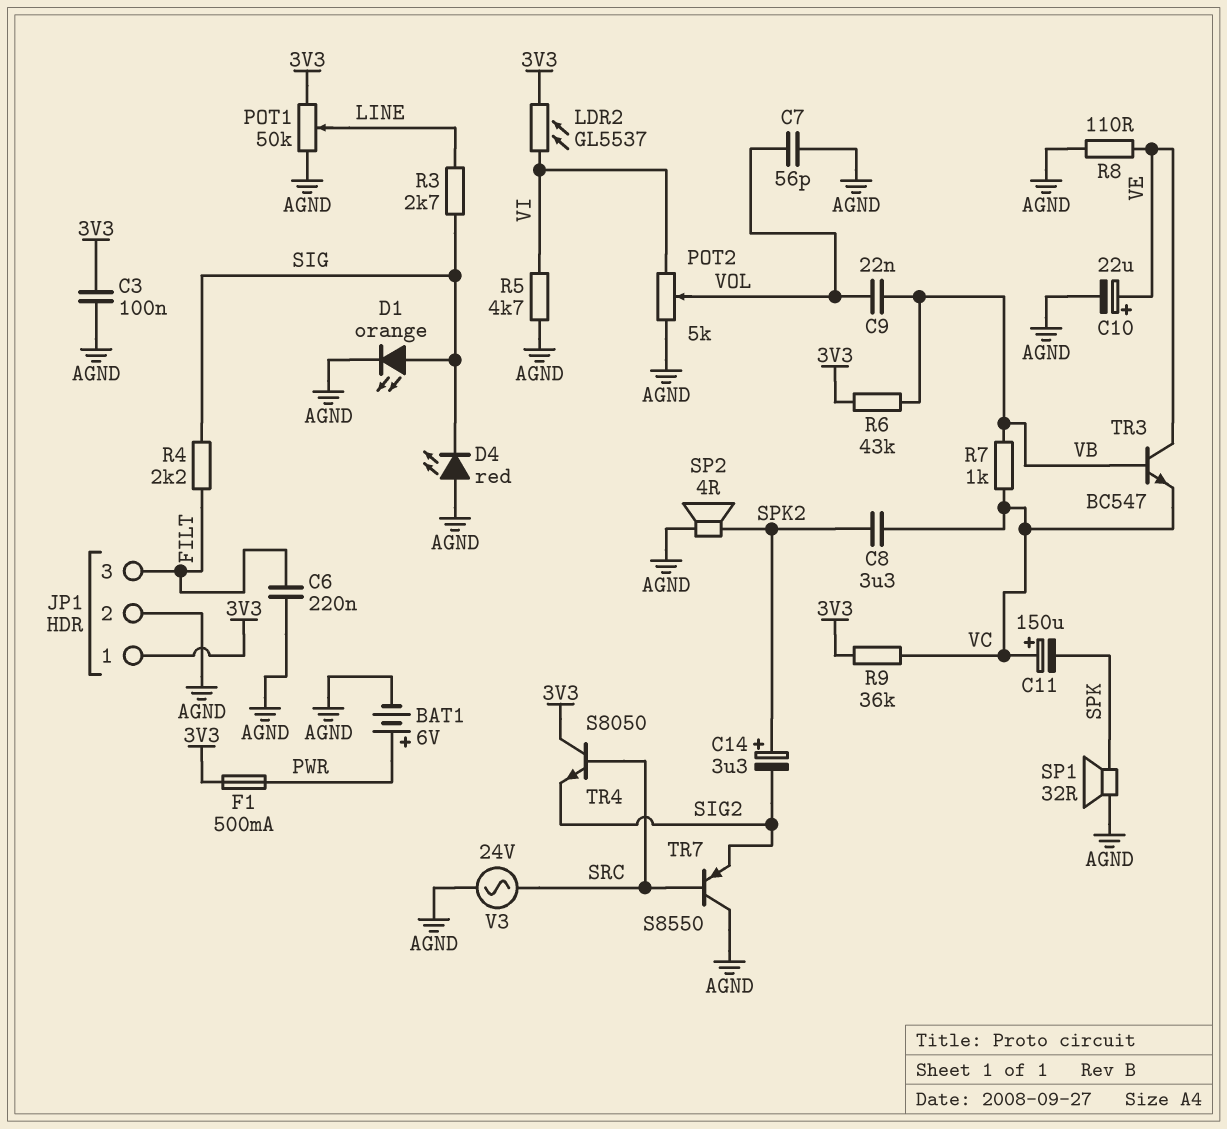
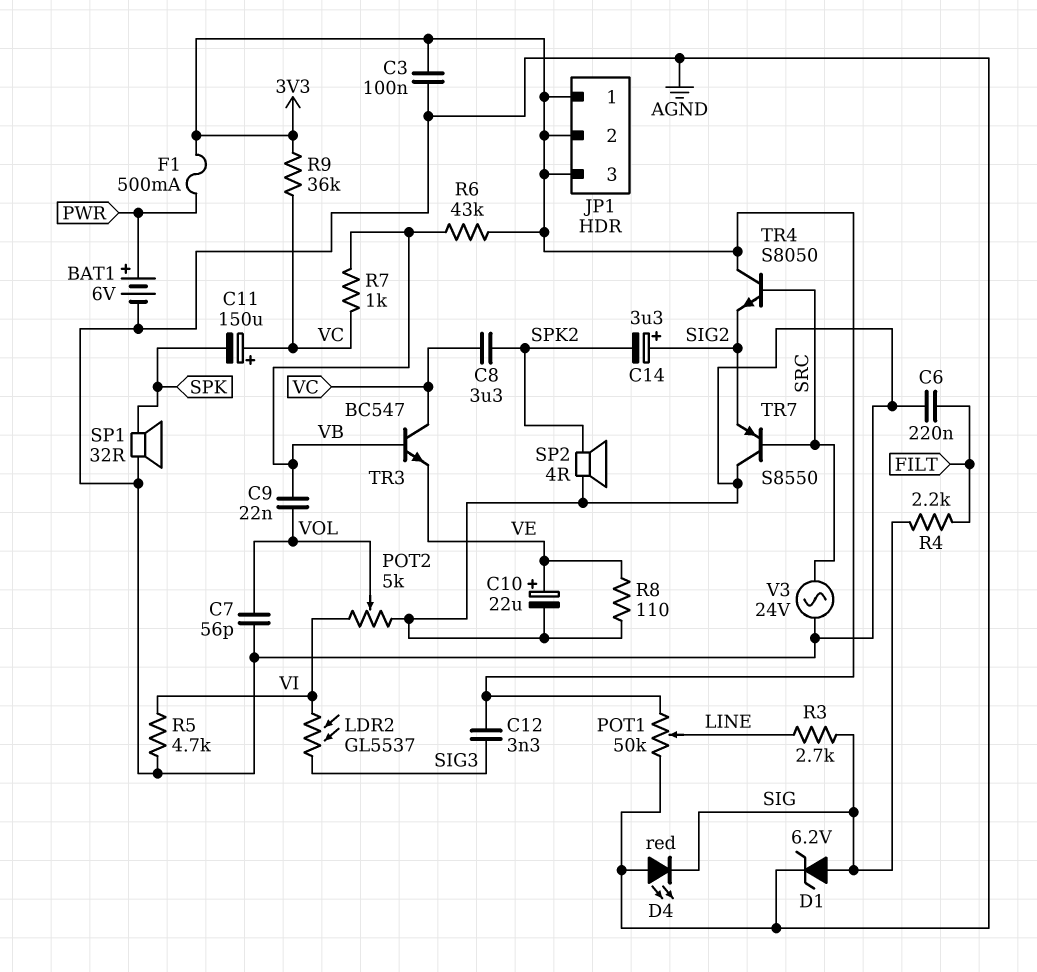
C12: none -> 3.3nF (3V3, SIG3)
C14: 3.3uF (plus SPK2, minus SIG2) -> 3.3uF (plus SIG2, minus SPK2)
D1: LED orange (A SIG, K AGND) -> zener 6.2V (A SIG, K AGND)
JP1 pin 2: AGND -> 3V3
JP1 pin 3: FILT -> 3V3
LDR2: GL5537 (3V3, VI) -> GL5537 (SIG3, VI)
TR3: NPN BC547 (B VB, C VE, E VC) -> NPN BC547 (B VB, C VC, E VE)

